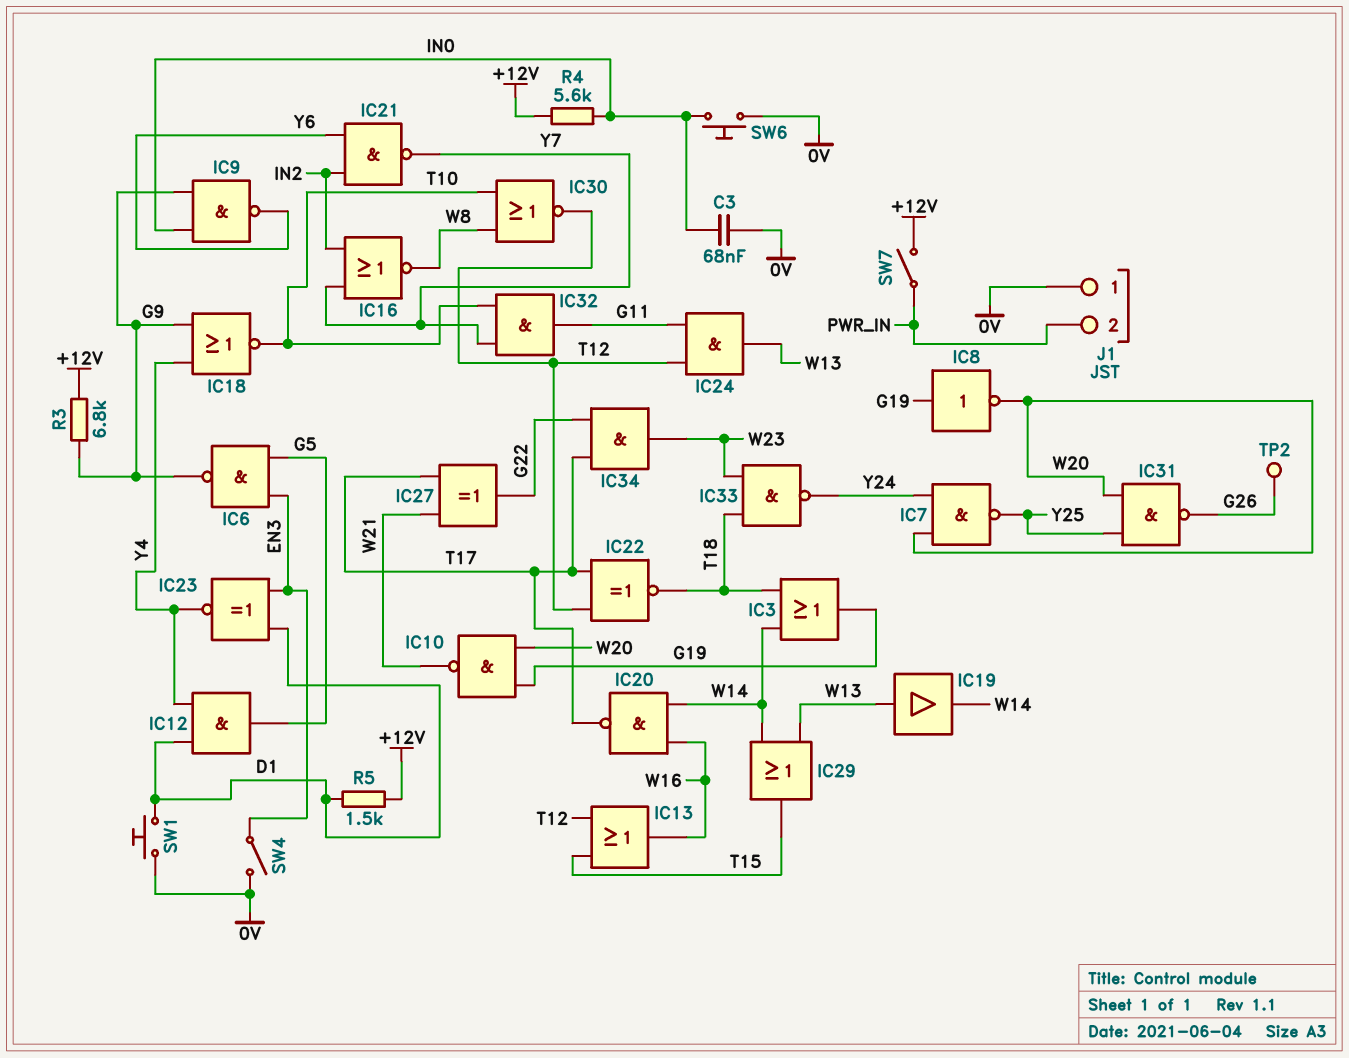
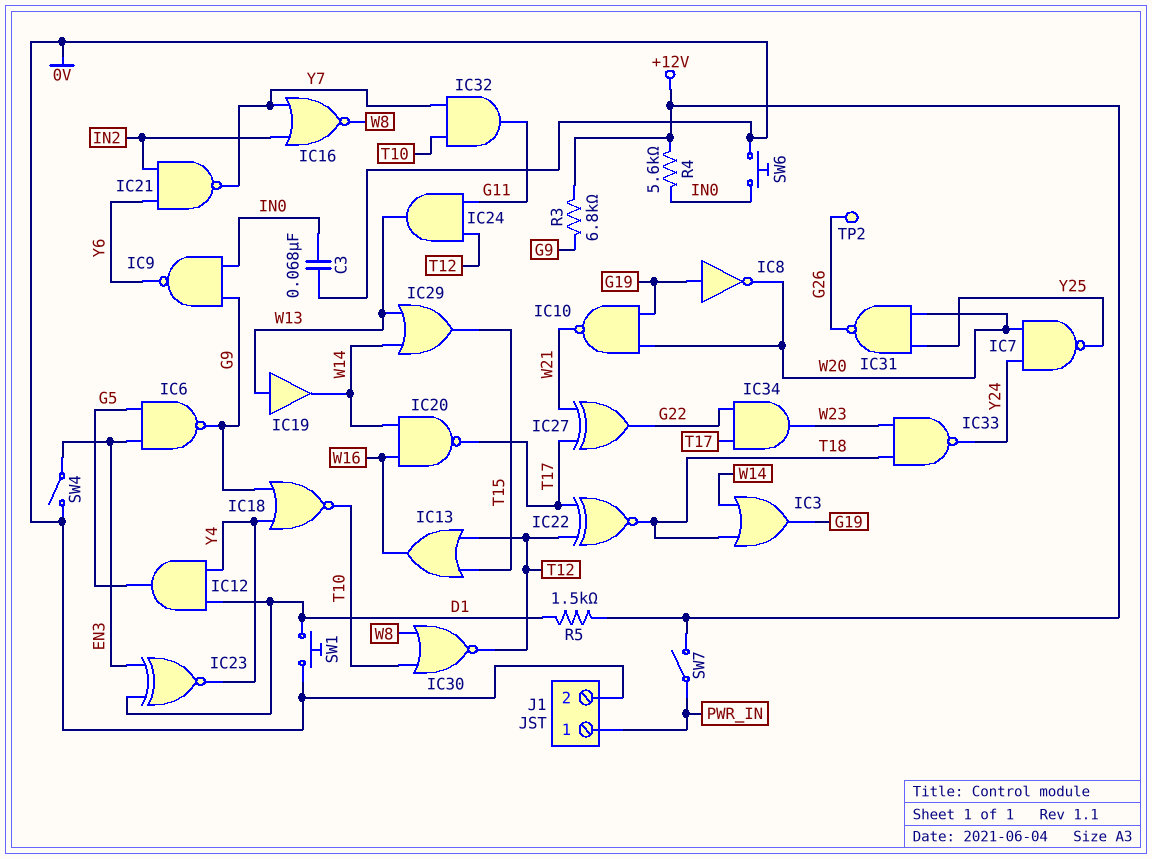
J1 pin 1: 0V -> PWR_IN
J1 pin 2: PWR_IN -> 0V

